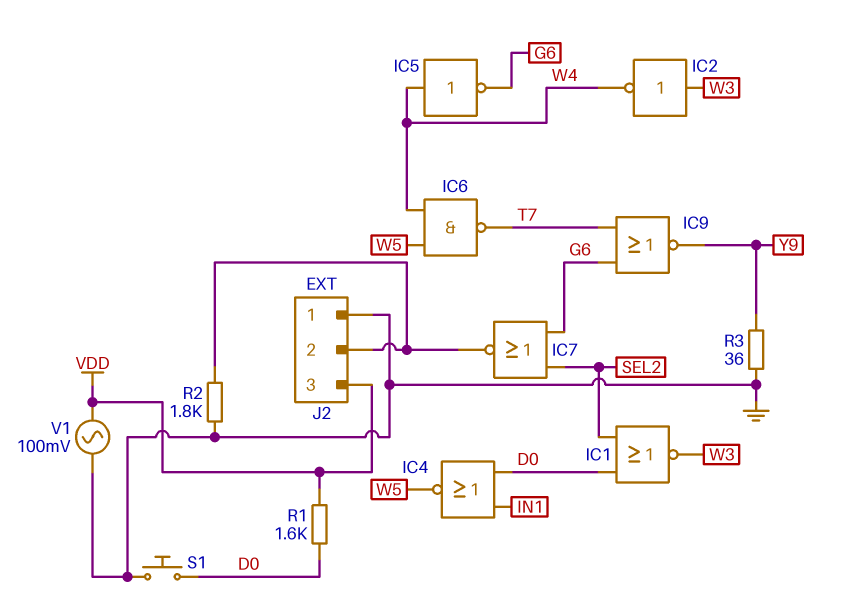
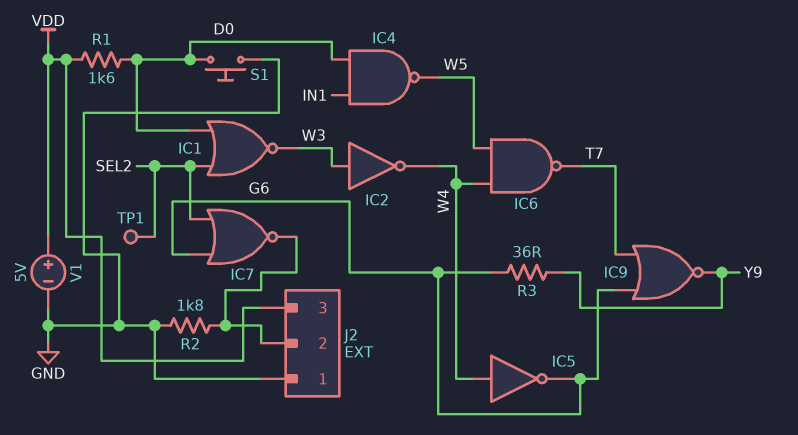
IC4: NOR (in D0, in IN1, out W5) -> NAND (in D0, in IN1, out W5)
R3: 36 (GND, Y9) -> 36 (G6, Y9)
TP1: none -> test point (SEL2)
V1: AC 100mV (GND, VDD) -> 5V (plus VDD, minus GND)

